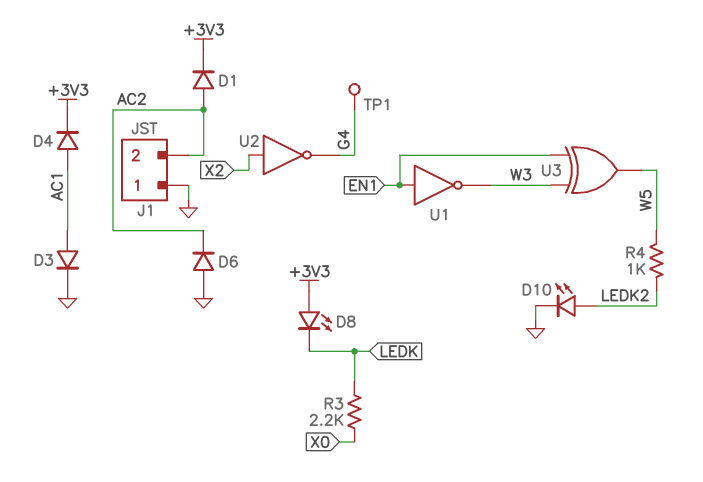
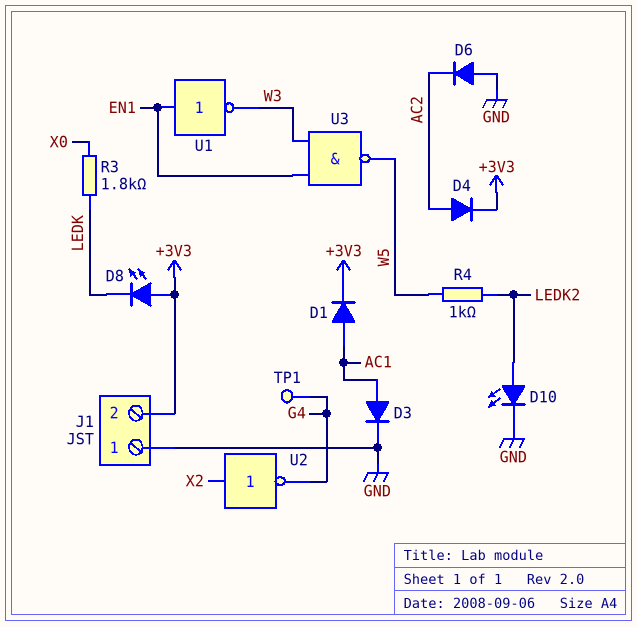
D1: diode (A AC2, K +3V3) -> diode (A AC1, K +3V3)
D4: diode (A AC1, K +3V3) -> diode (A AC2, K +3V3)
J1 pin 2: AC2 -> +3V3
R3: 2.2k (LEDK, X0) -> 1.8k (LEDK, X0)
U3: XOR (in EN1, in W3, out W5) -> NAND (in EN1, in W3, out W5)

